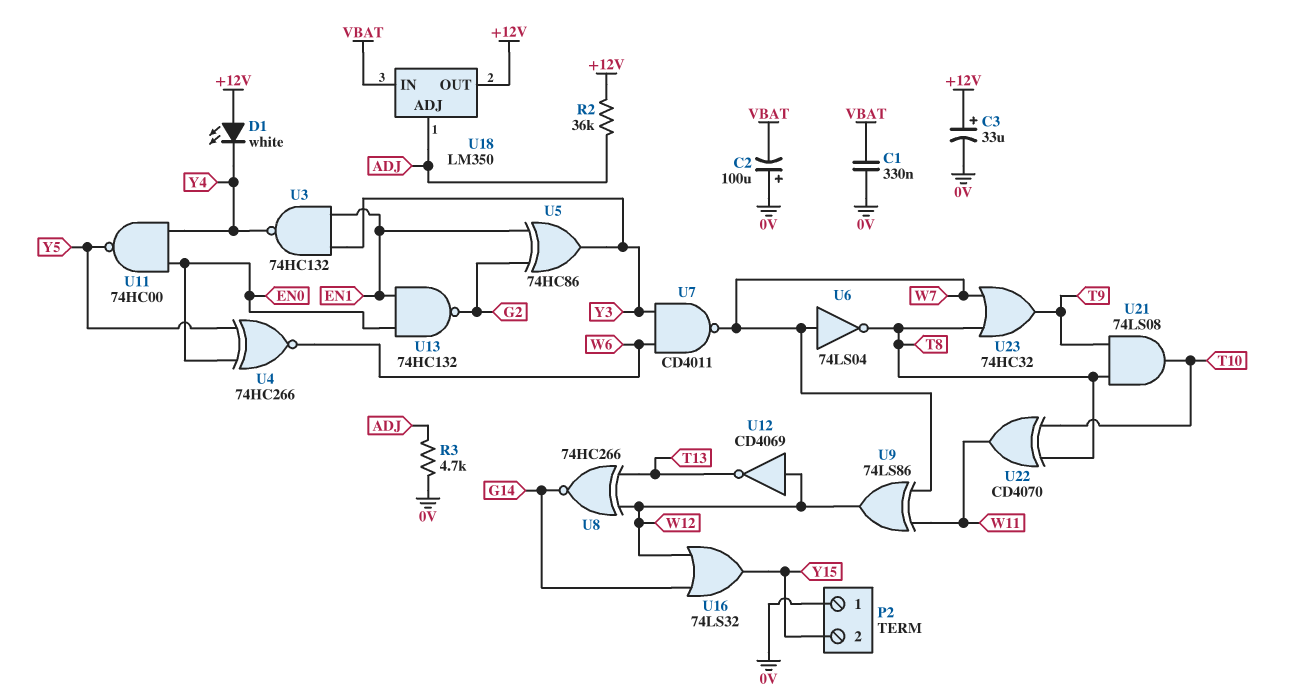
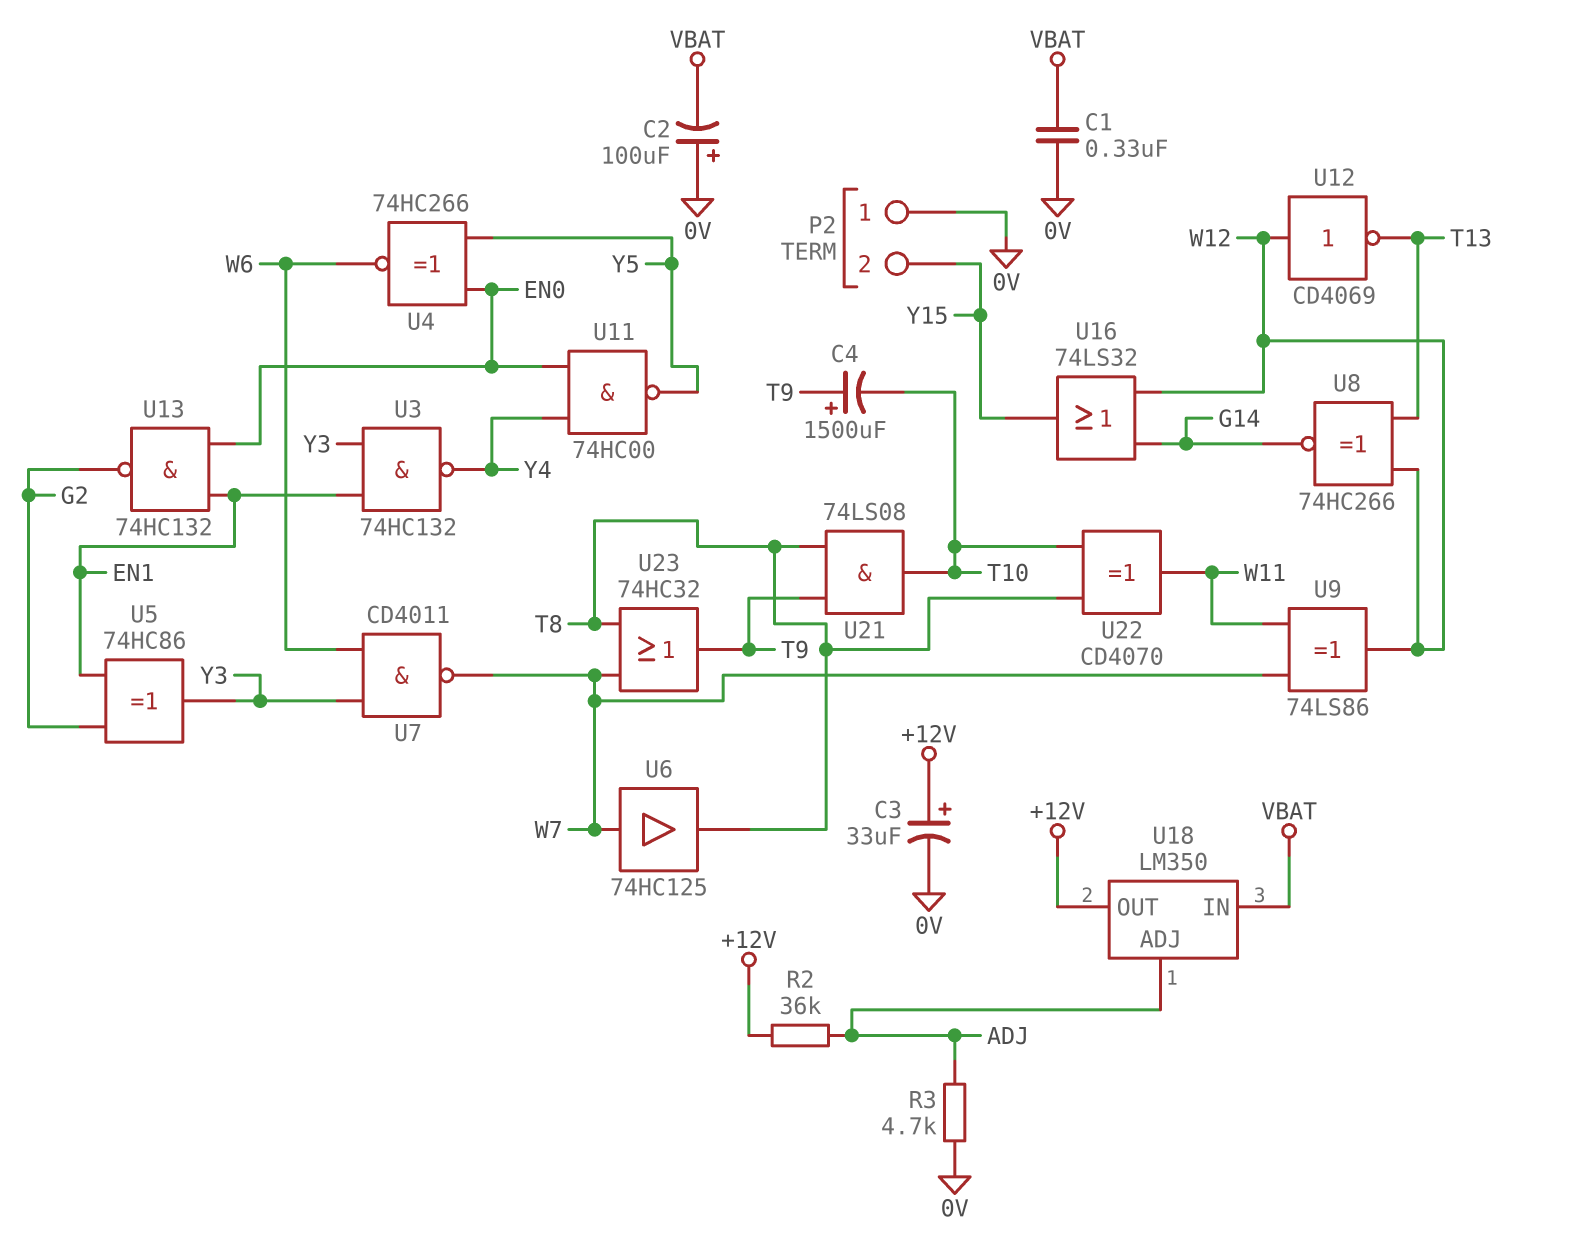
C4: none -> 1500uF (plus T9, minus T10)
D1: LED white (A +12V, K Y4) -> none
U6: NOT 74LS04 (in W7, out T8) -> buffer 74HC125 (in W7, out T8)

